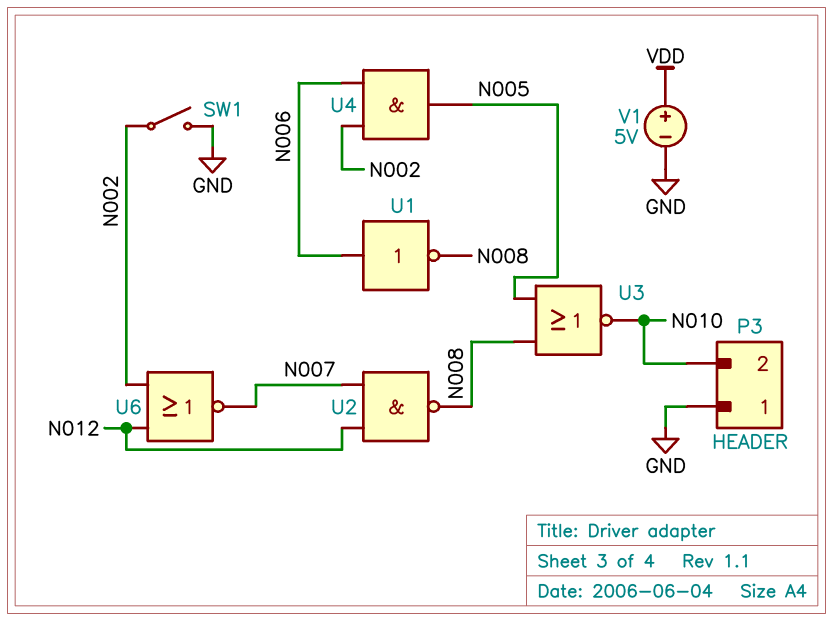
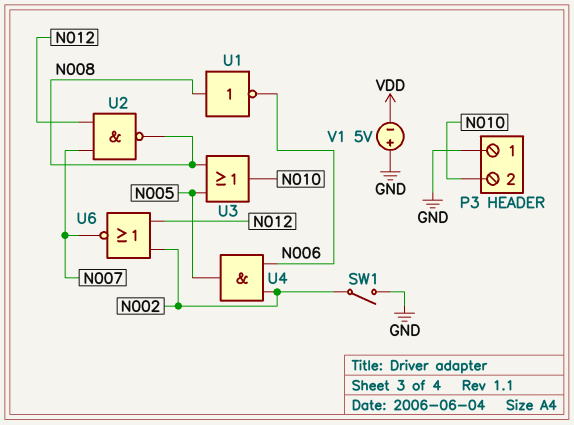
U1: NOT (in N006, out N008) -> NOT (in N008, out N006)
U3: NOR (in N005, in N008, out N010) -> OR (in N005, in N008, out N010)
V1: 5V (plus VDD, minus GND) -> 5V (plus GND, minus VDD)

